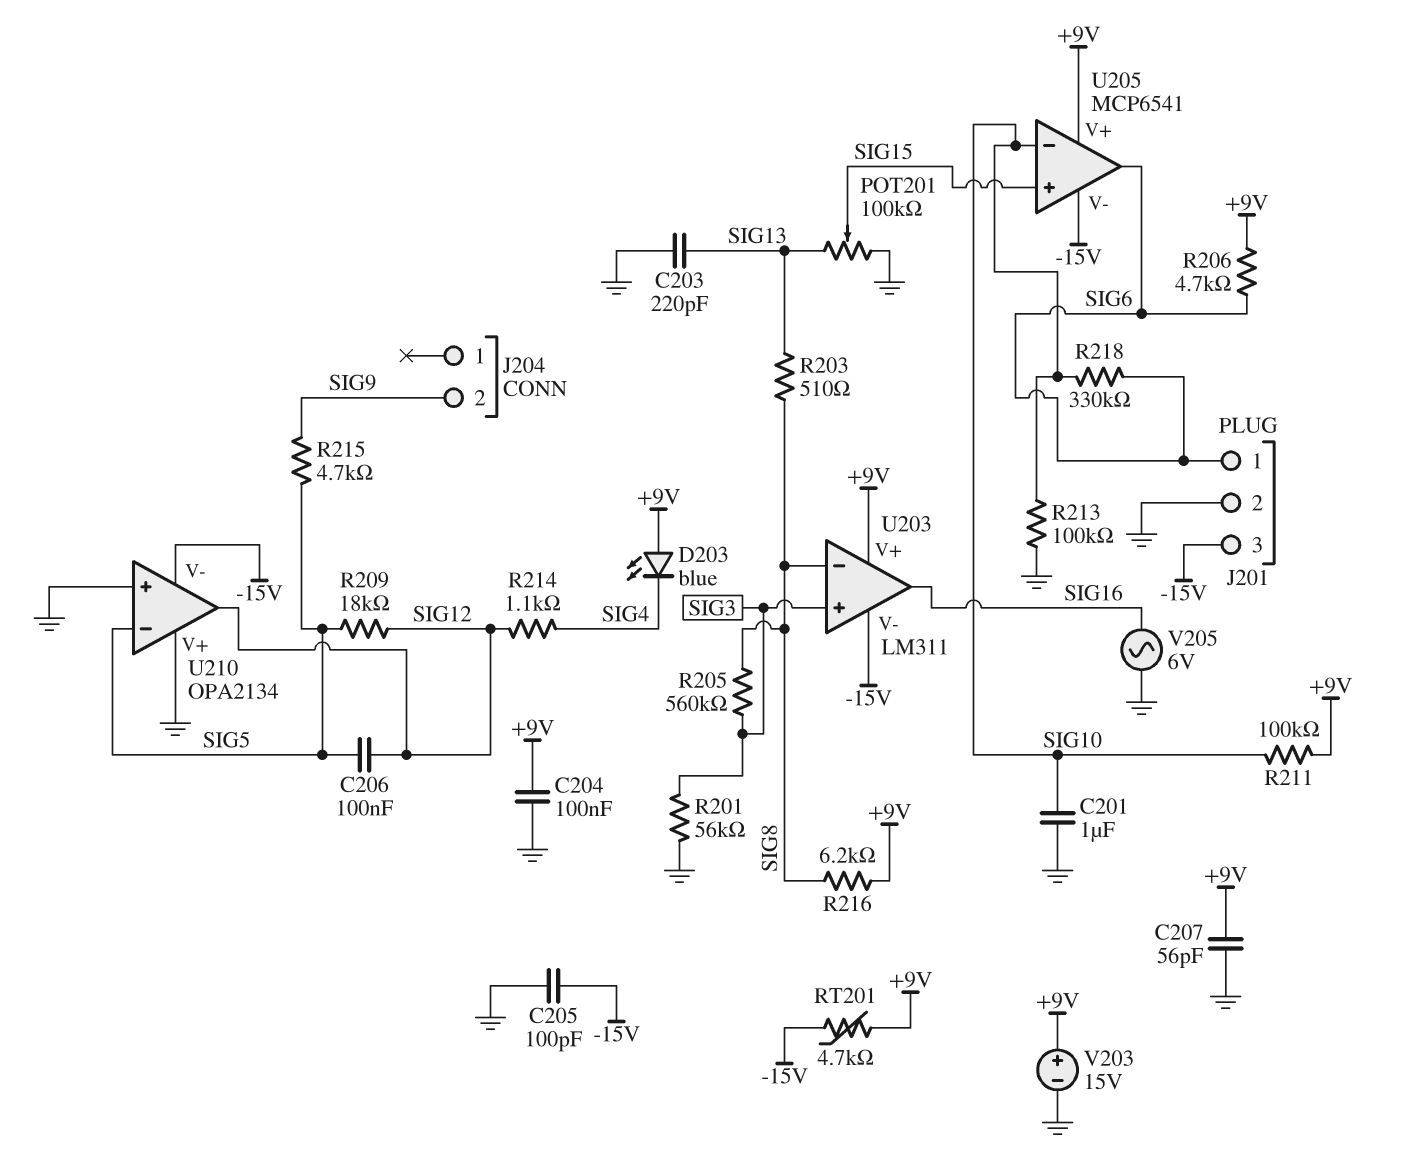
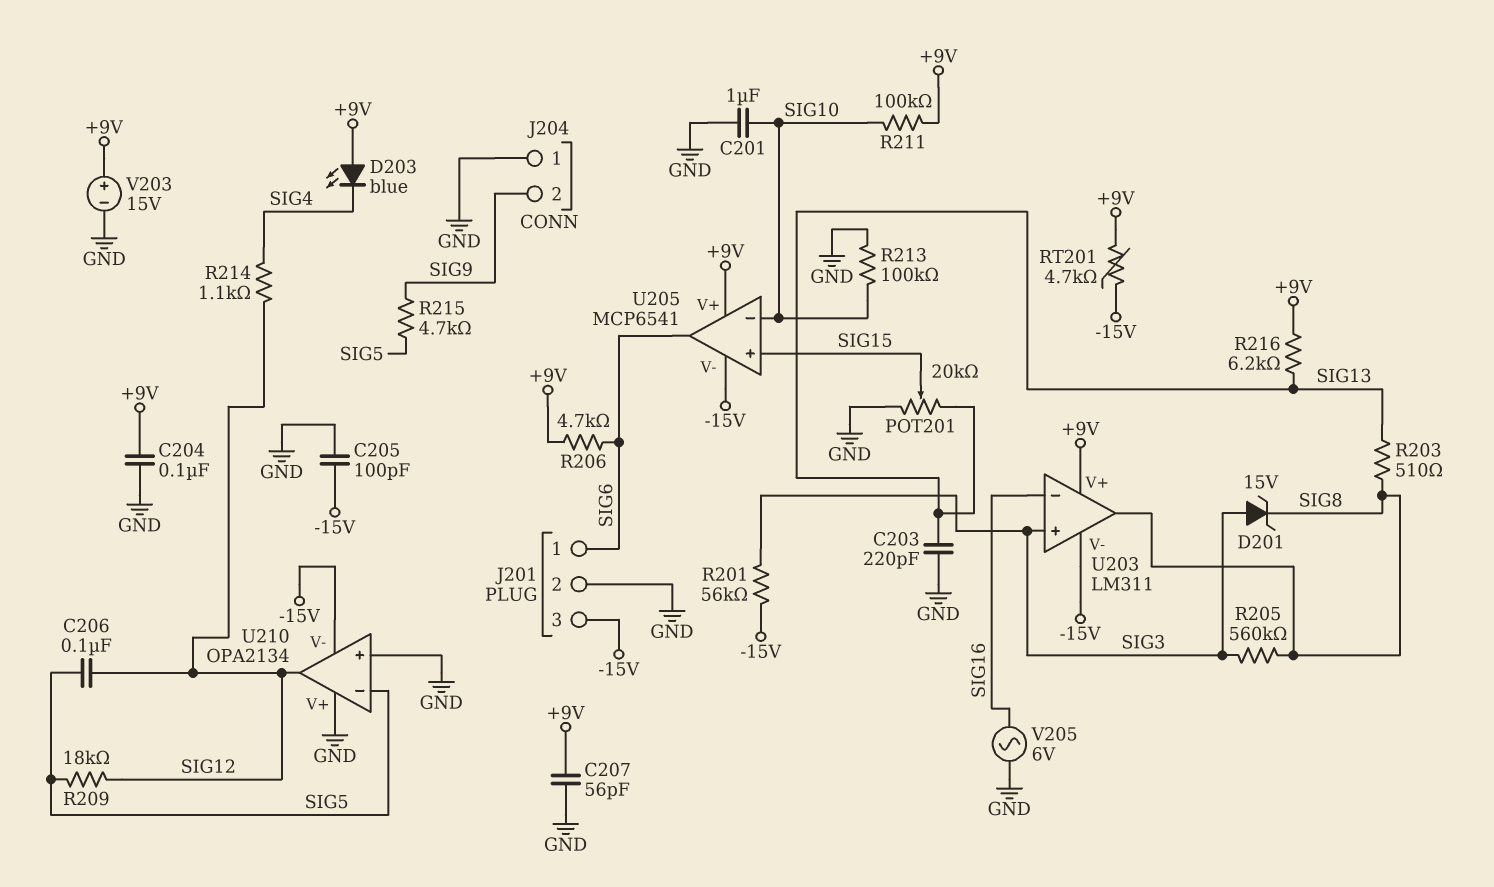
D201: none -> zener 15V (A SIG3, K SIG8)
J204 pin 1: none -> GND
POT201: 100k (GND, SIG13, wiper SIG15) -> 20k (GND, SIG13, wiper SIG15)
R201: 56k (GND, SIG3) -> 56k (-15V, SIG3)
R216: 6.2k (+9V, SIG8) -> 6.2k (+9V, SIG13)
R218: 330k (SIG6, SIG10) -> none
U203 pin in-: SIG8 -> SIG16
U203 pin out: SIG16 -> SIG8

